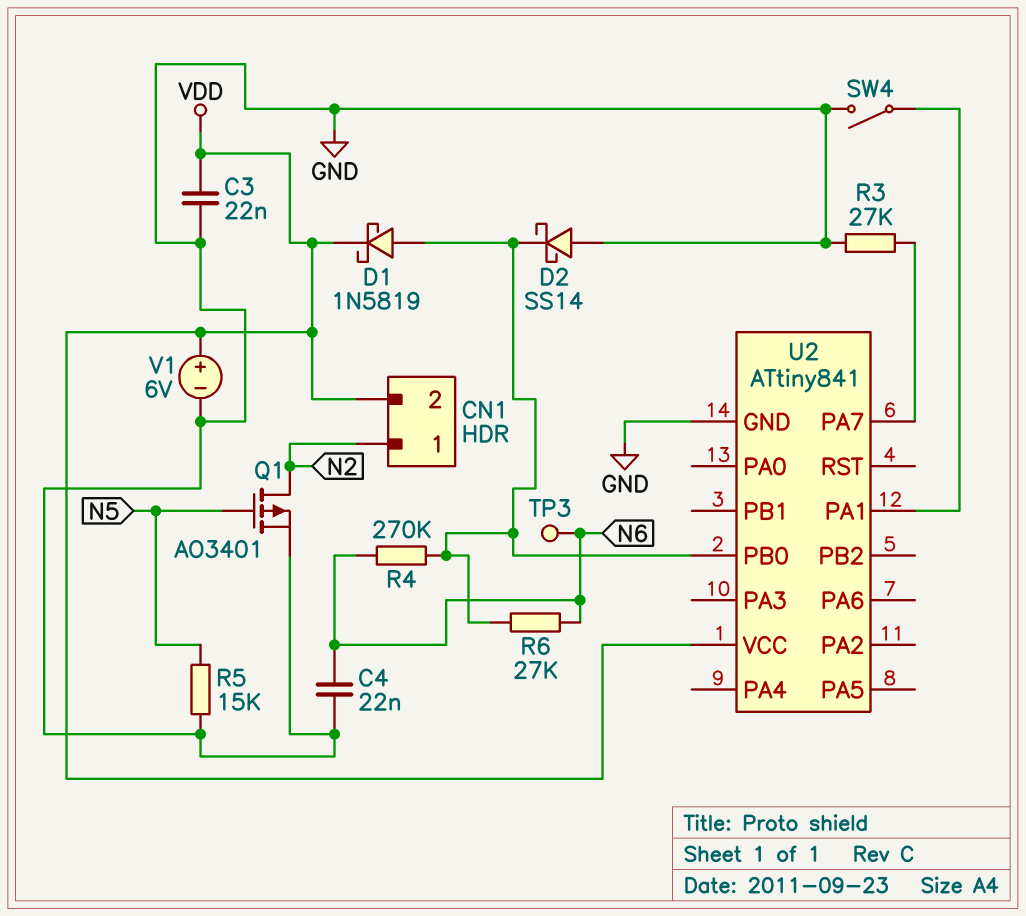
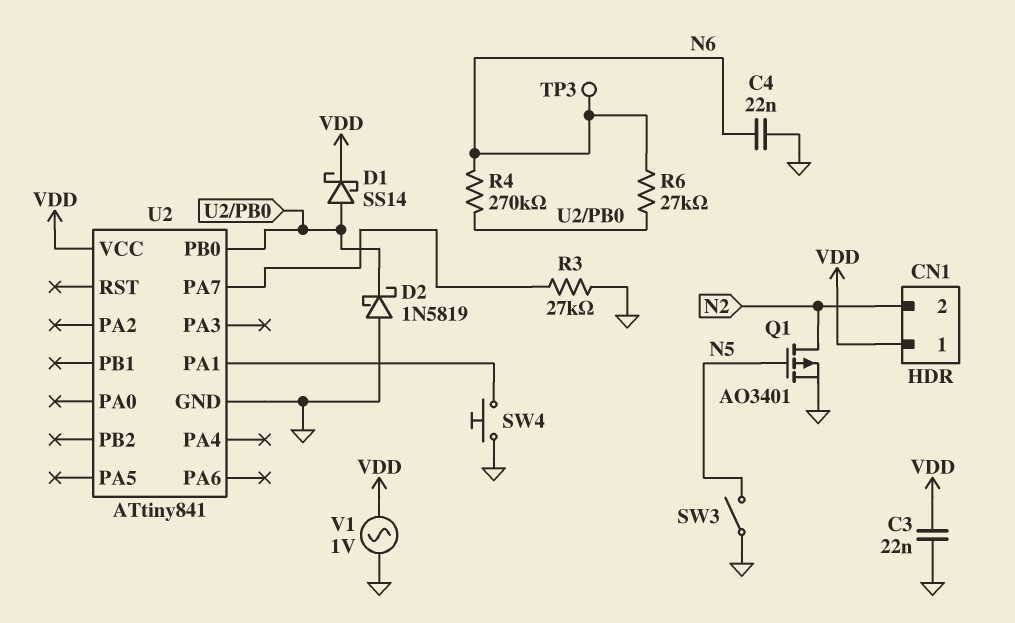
CN1 pin 1: N2 -> VDD
CN1 pin 2: VDD -> N2
D1: schottky 1N5819 (A U2/PB0, K VDD) -> schottky SS14 (A U2/PB0, K VDD)
D2: schottky SS14 (A GND, K U2/PB0) -> schottky 1N5819 (A GND, K U2/PB0)
R5: 15k (GND, N5) -> none
SW3: none -> switch (GND, N5)
SW4: switch (GND, U2/PA1) -> button (GND, U2/PA1)
V1: 6V (plus VDD, minus GND) -> AC 1V (GND, VDD)

